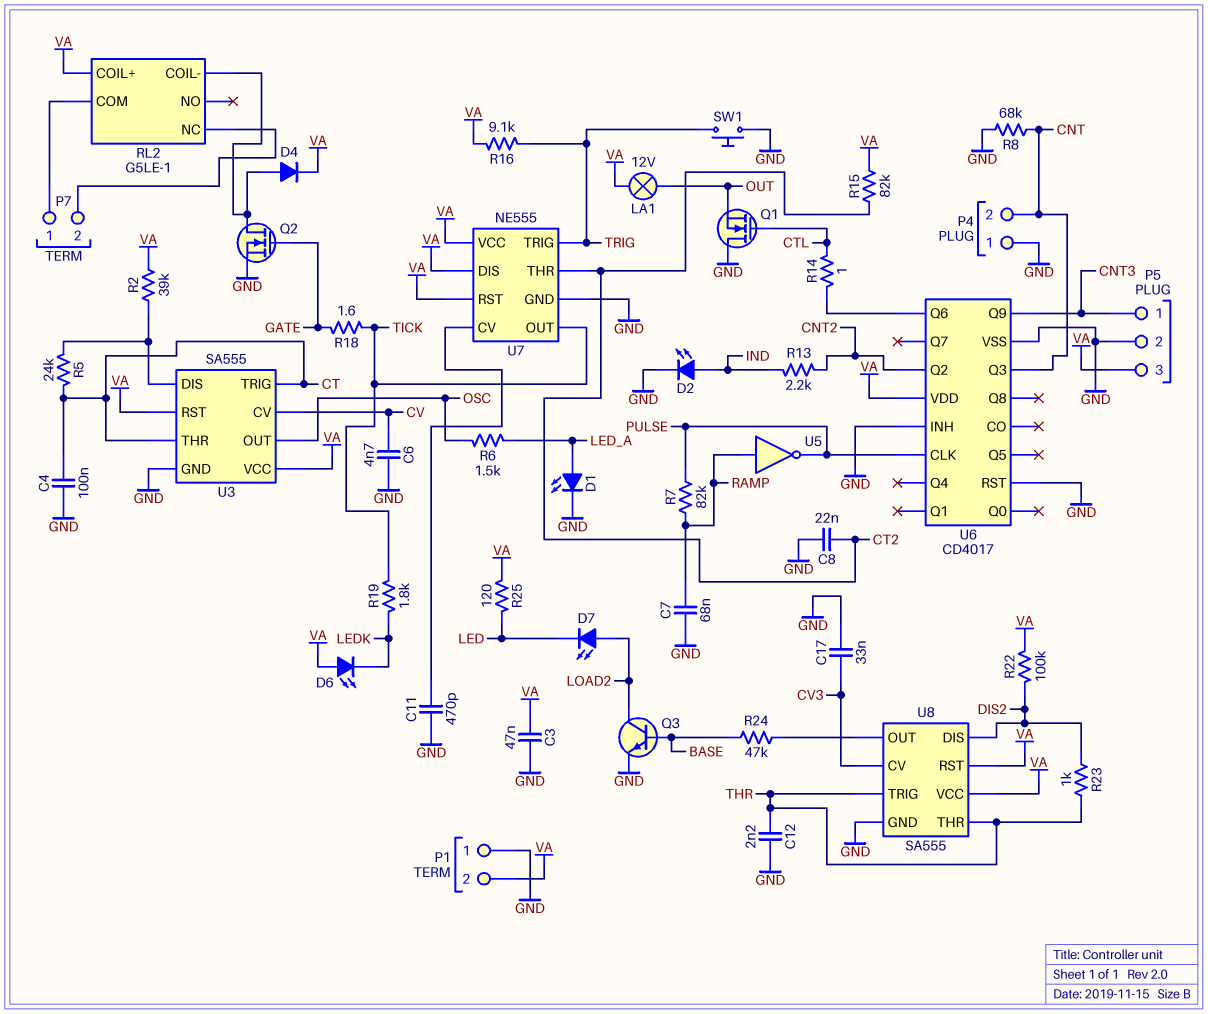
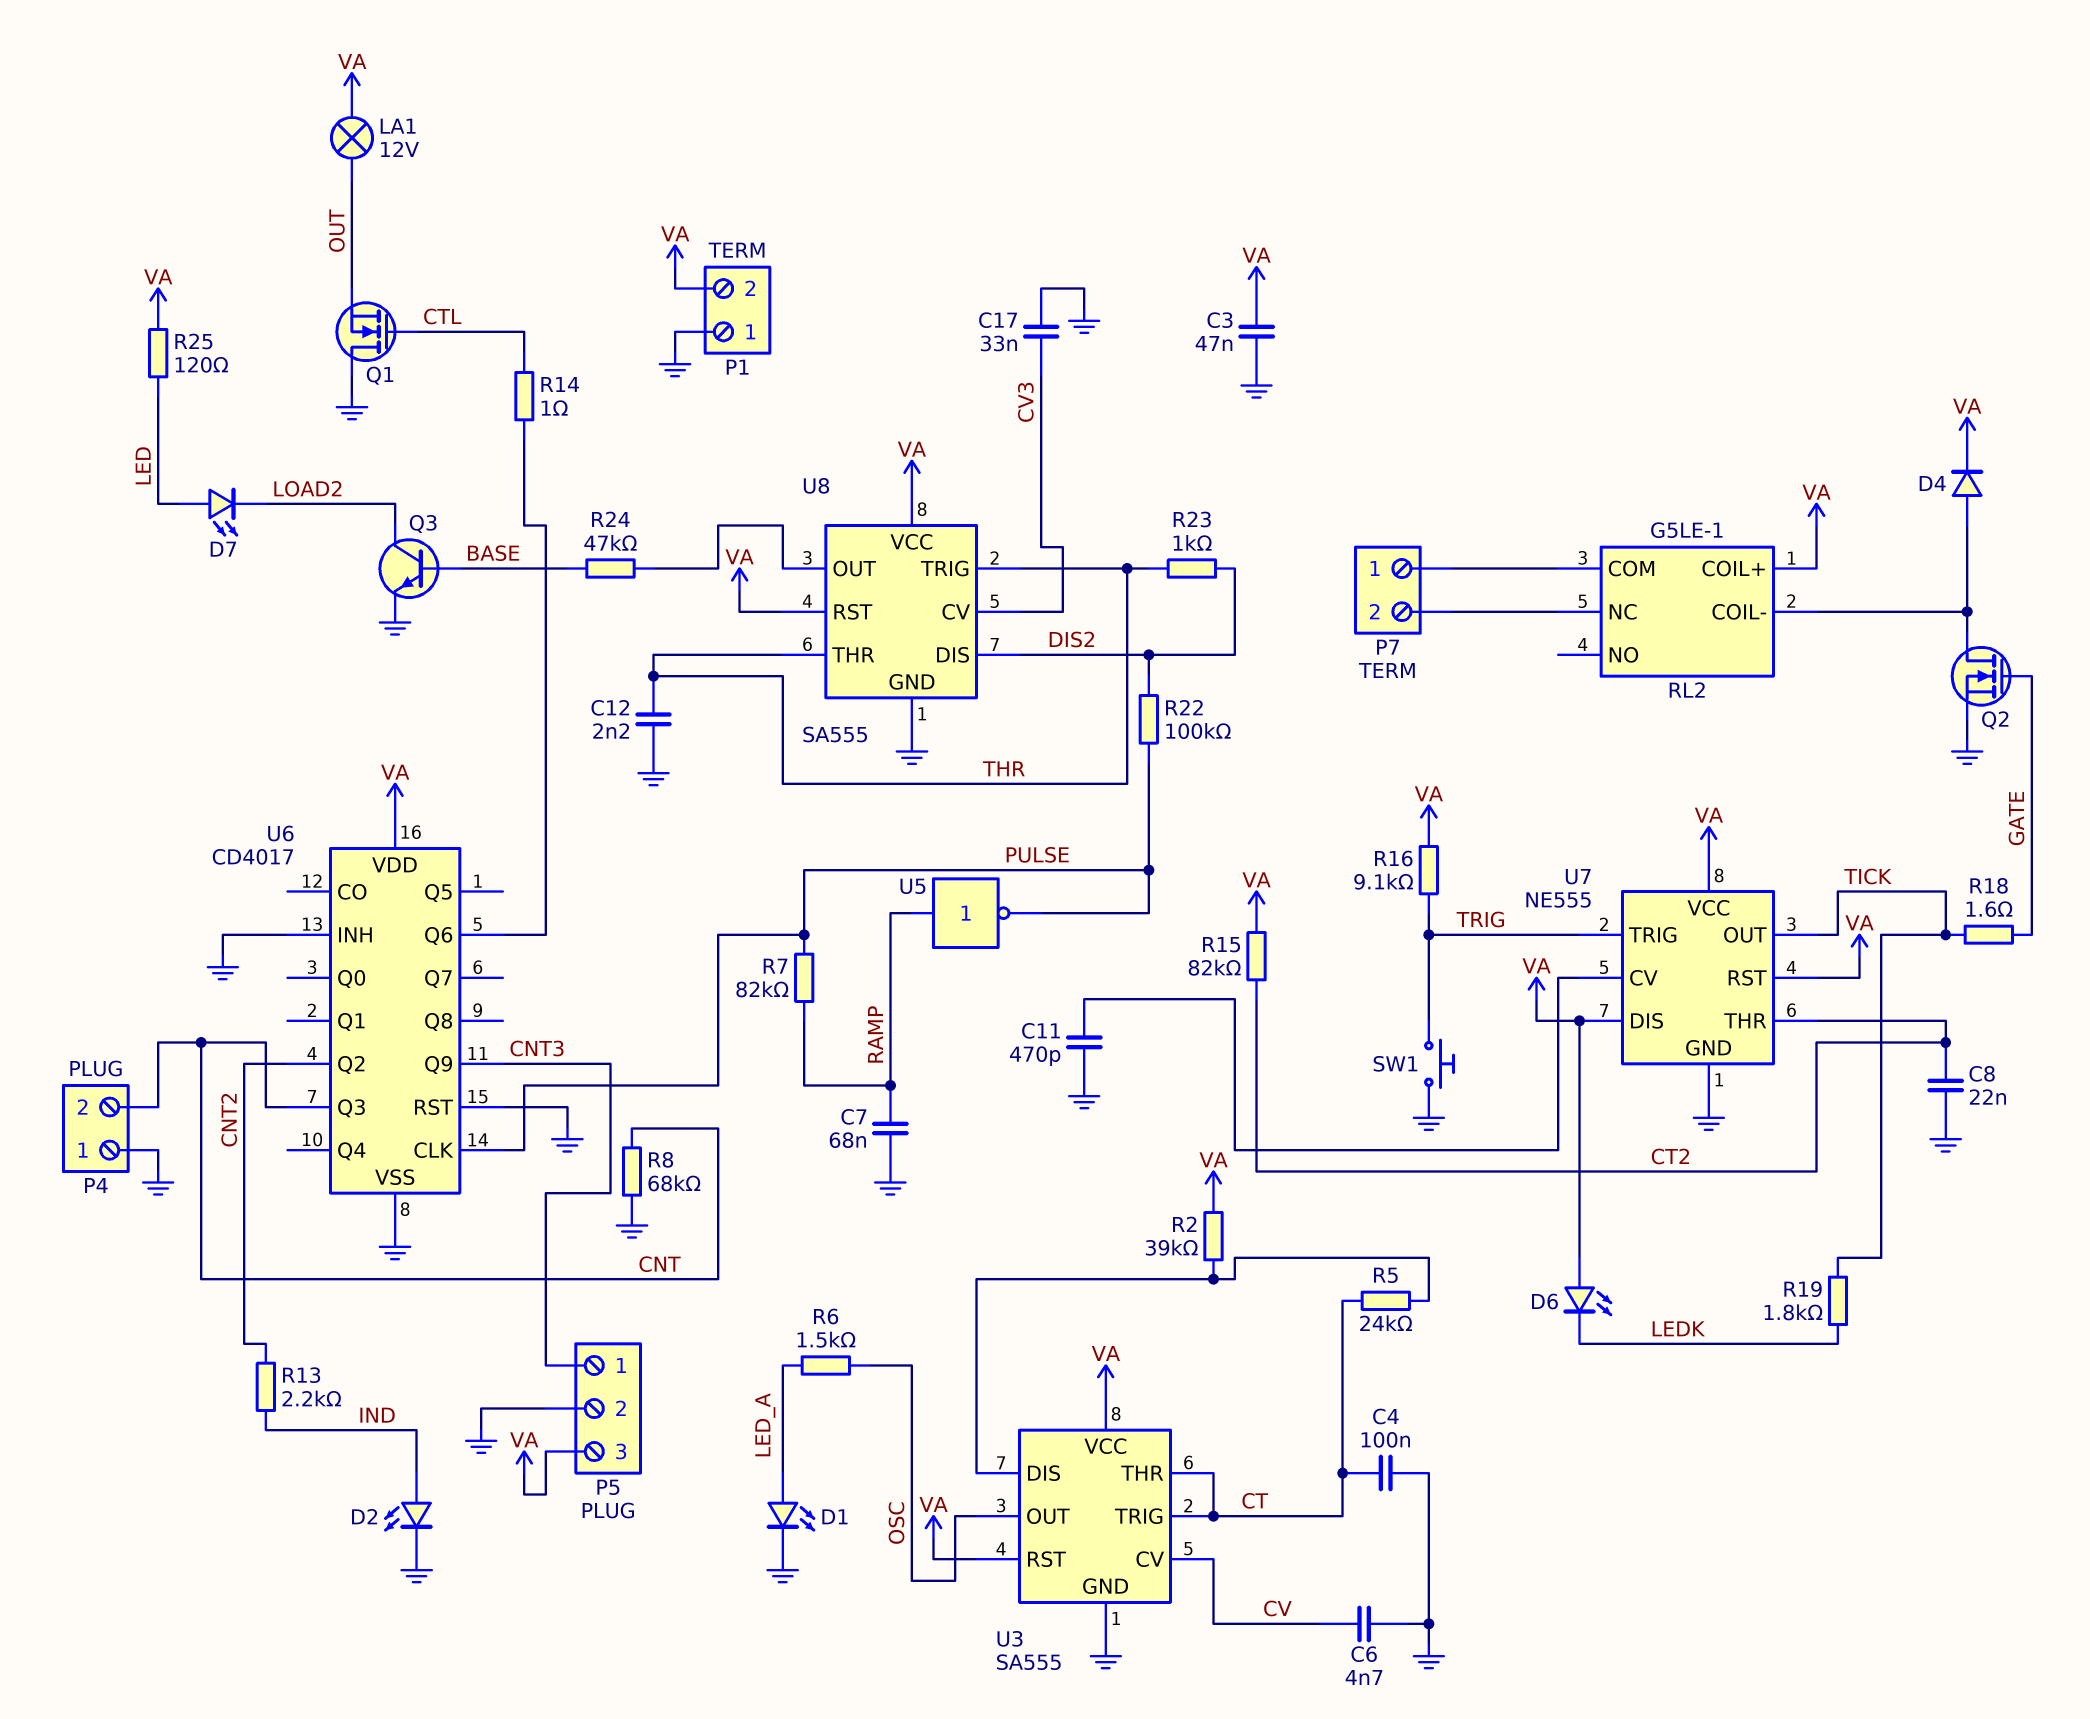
D7: LED (A LOAD2, K LED) -> LED (A LED, K LOAD2)
R22: 100k (DIS2, VA) -> 100k (DIS2, PULSE)

